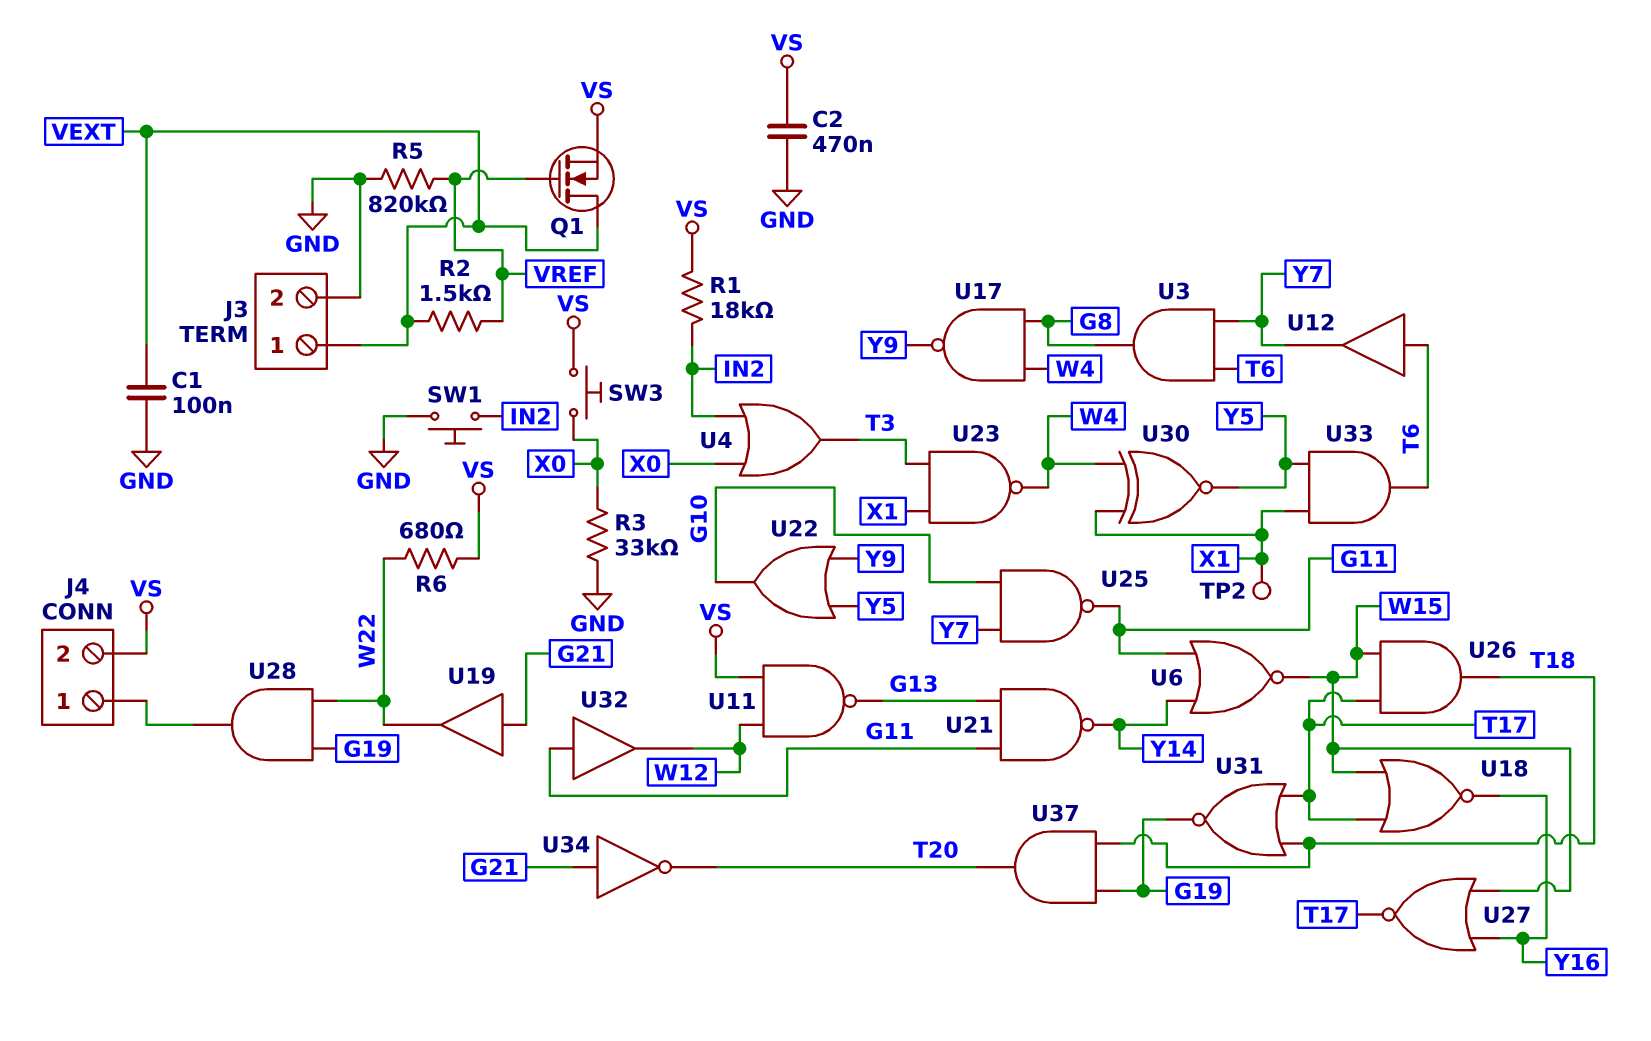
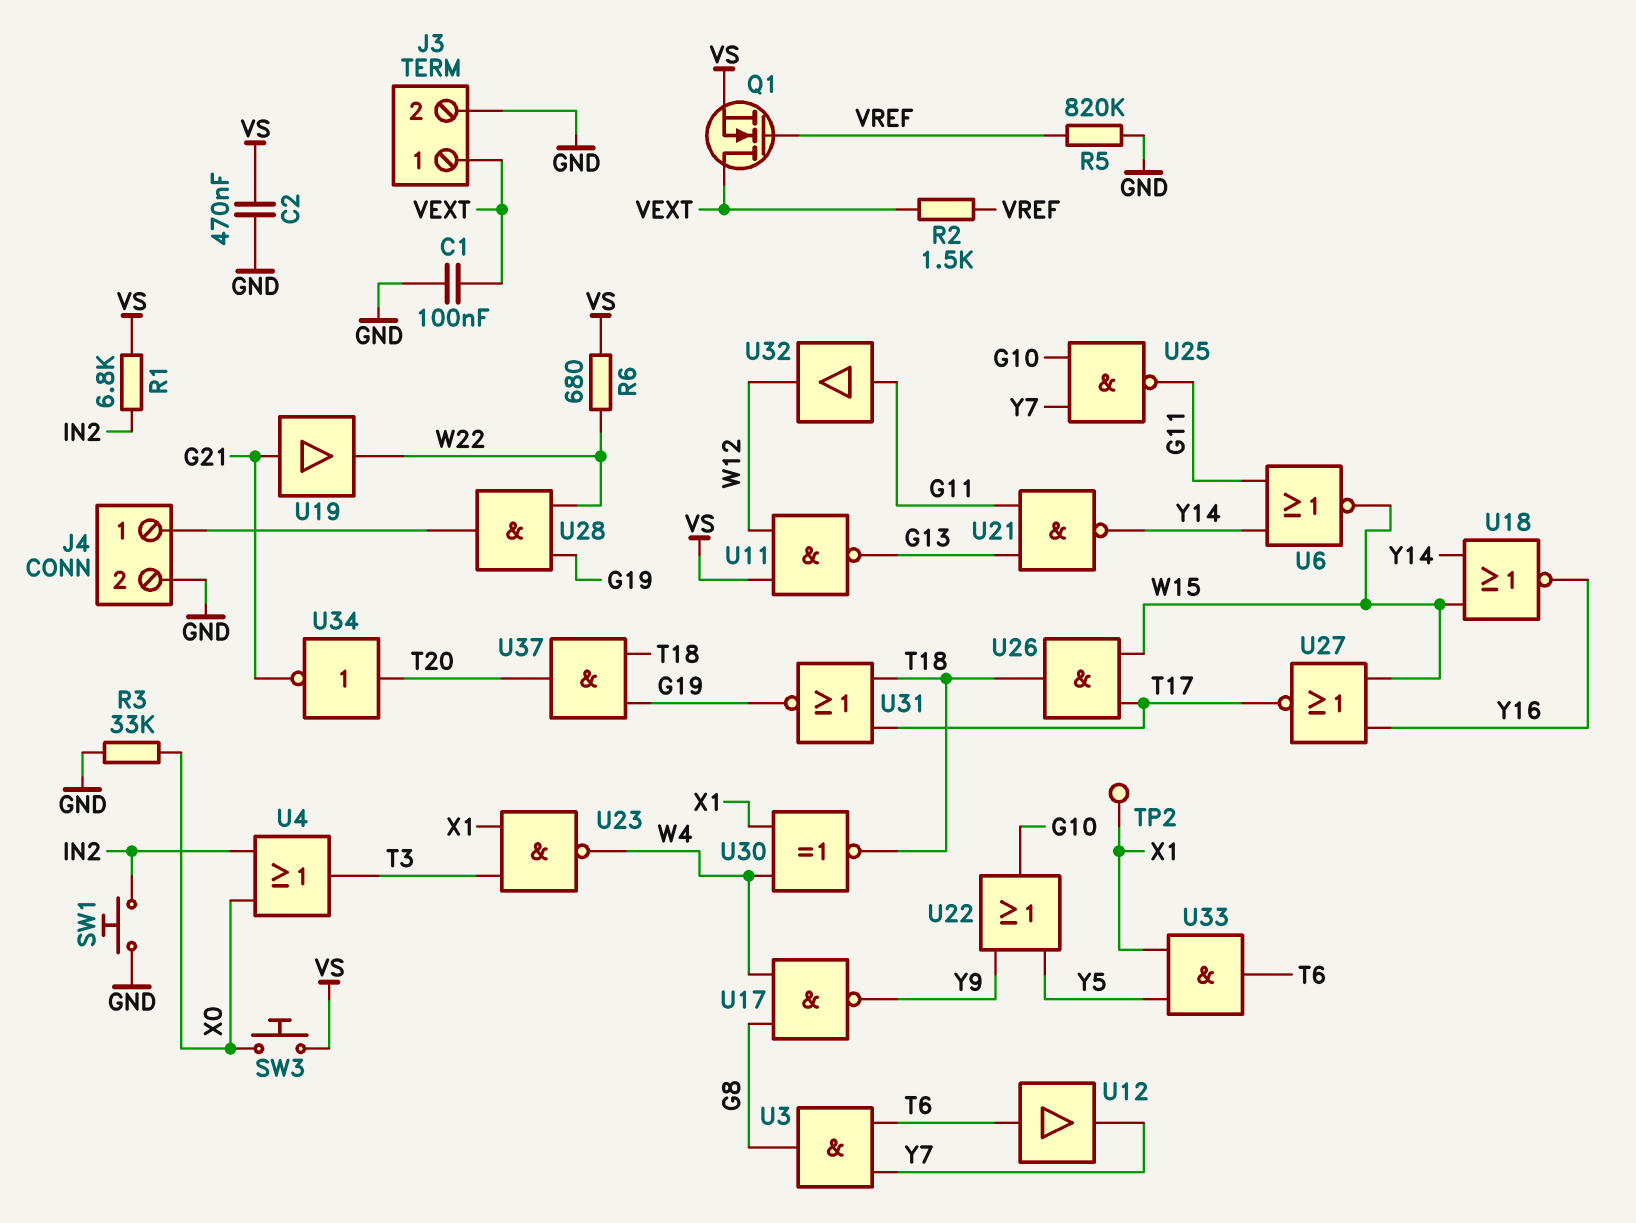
J4 pin 2: VS -> GND
R1: 18k (IN2, VS) -> 6.8k (IN2, VS)
U18: NOR (in T17, in W15, out Y16) -> NOR (in W15, in Y14, out Y16)
U30: XNOR (in W4, in X1, out Y5) -> XNOR (in W4, in X1, out T18)
U34: NOT (in G21, out T20) -> NOT (in T20, out G21)

